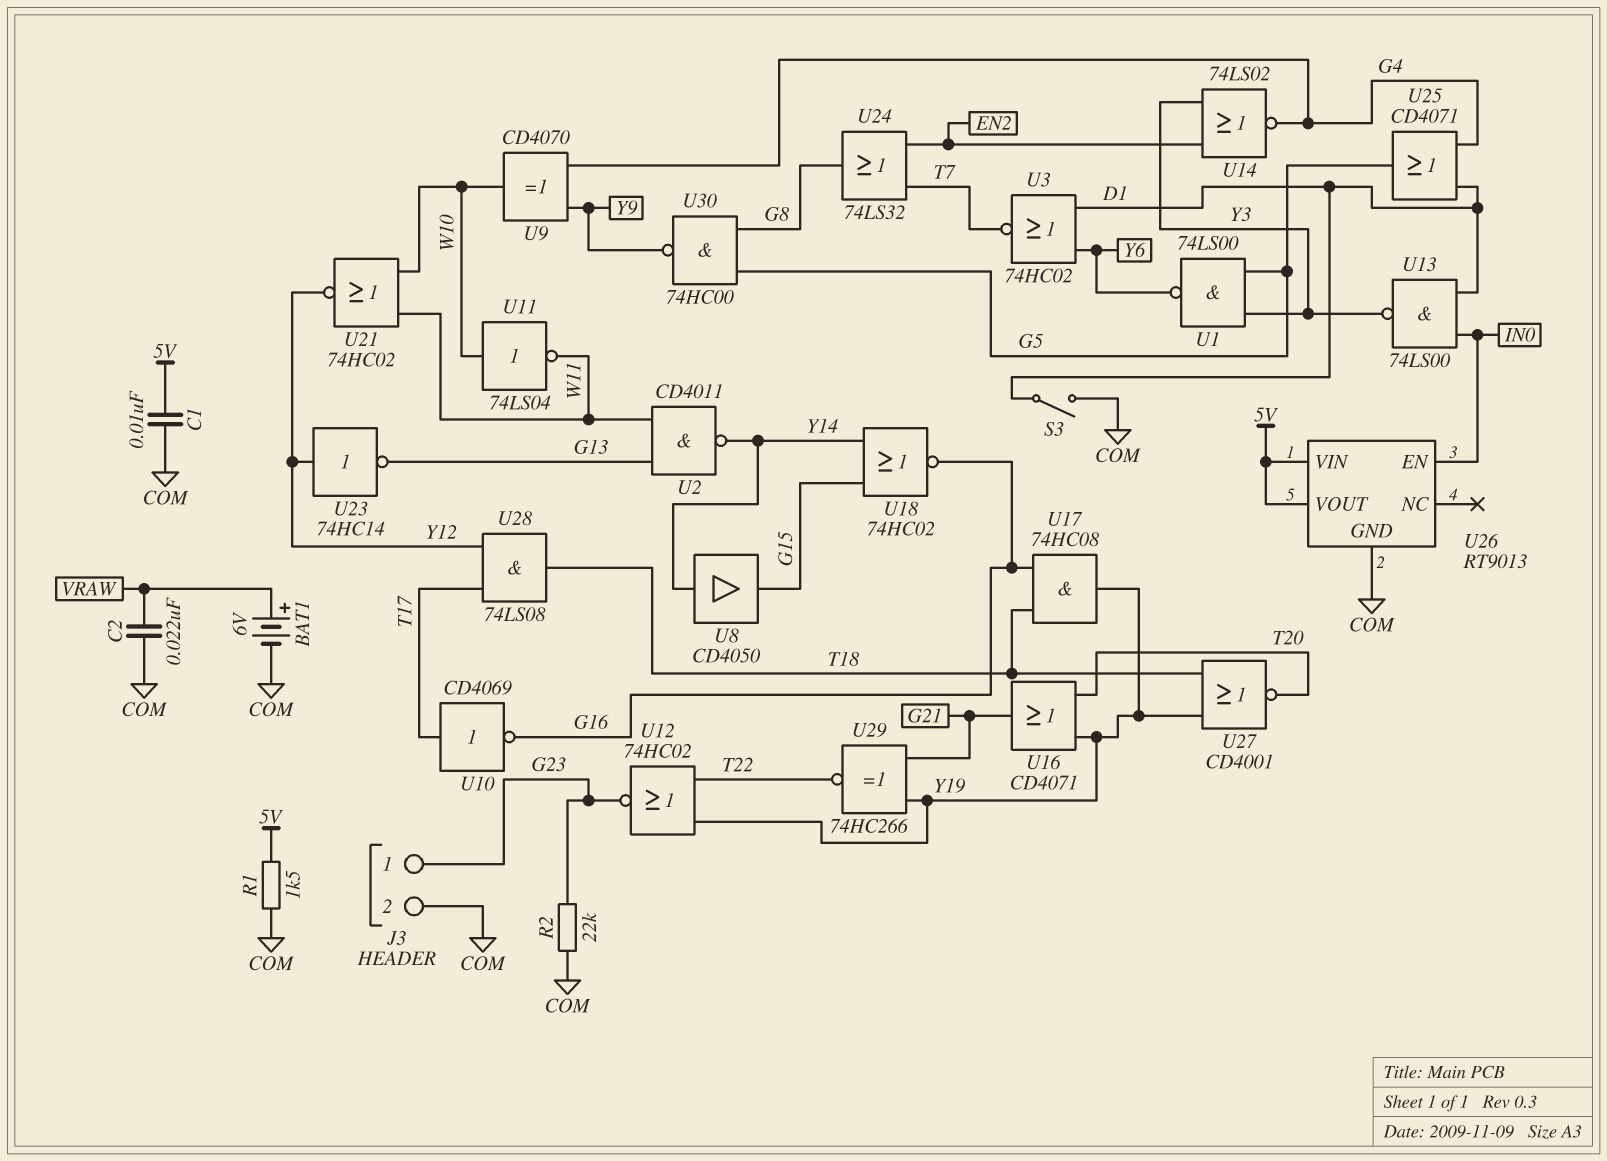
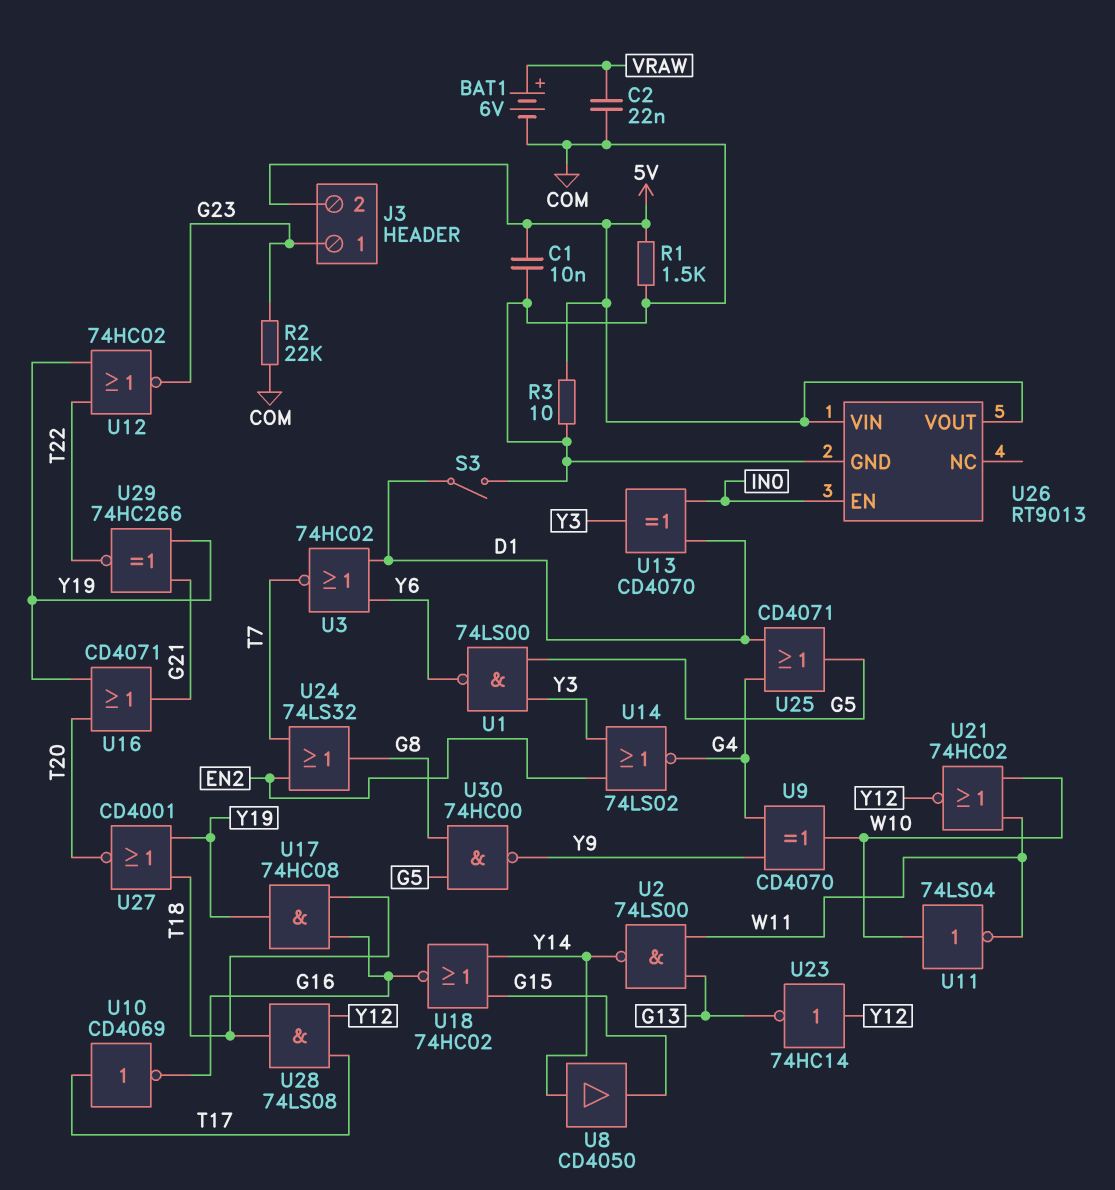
J3 pin 2: COM -> 5V
R3: none -> 10 (5V, COM)
U2: NAND CD4011 (in G13, in W11, out Y14) -> NAND 74LS00 (in G13, in W11, out Y14)
U13: NAND 74LS00 (in D1, in IN0, out Y3) -> XOR CD4070 (in D1, in IN0, out Y3)

